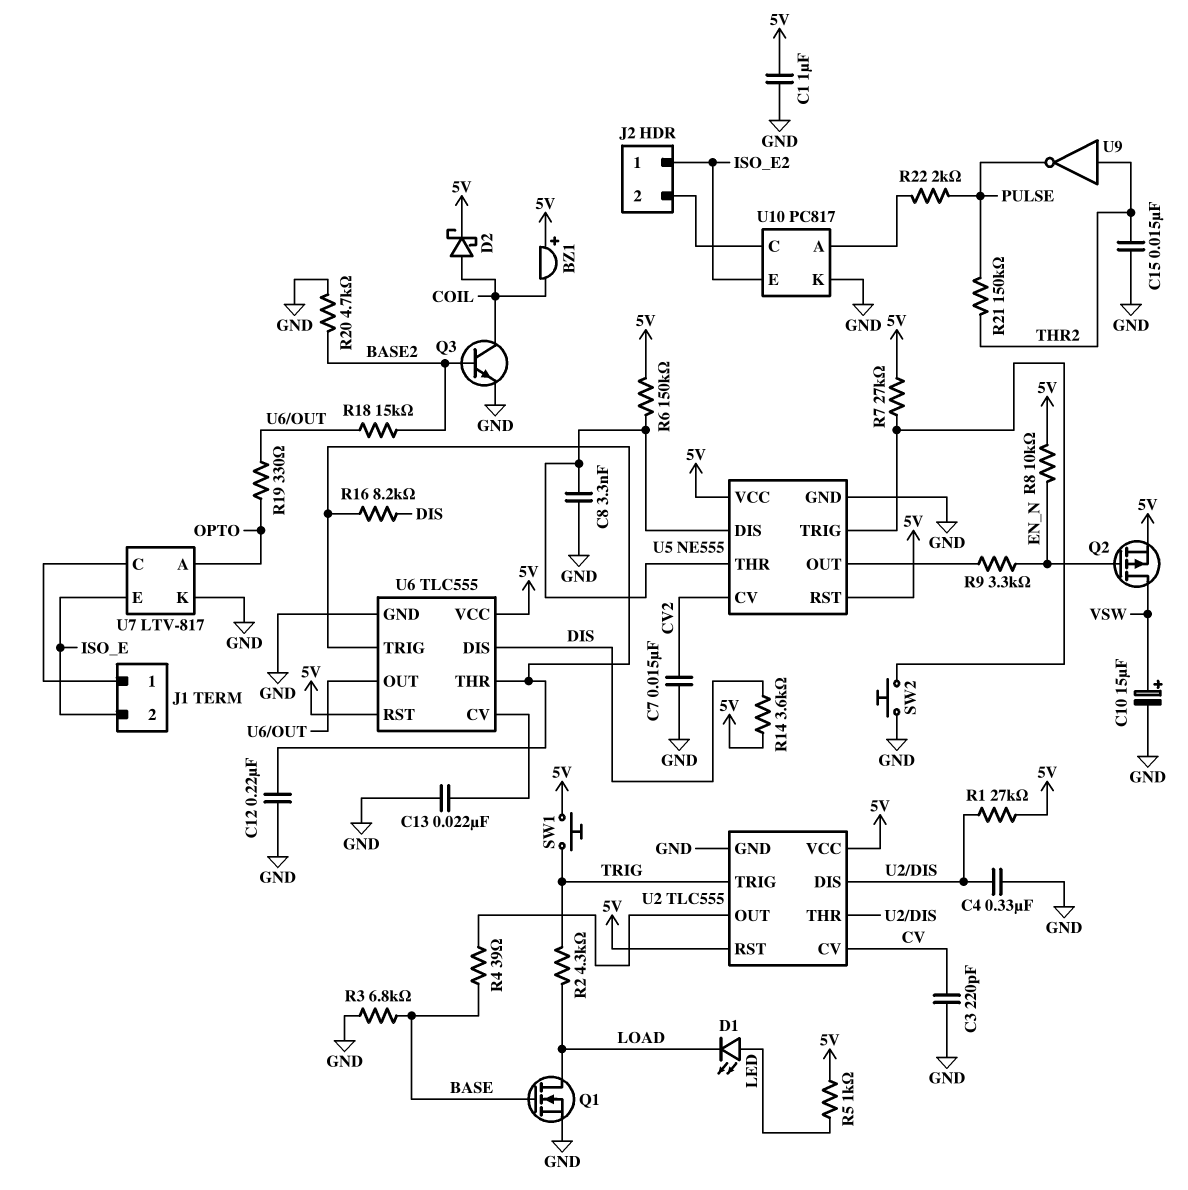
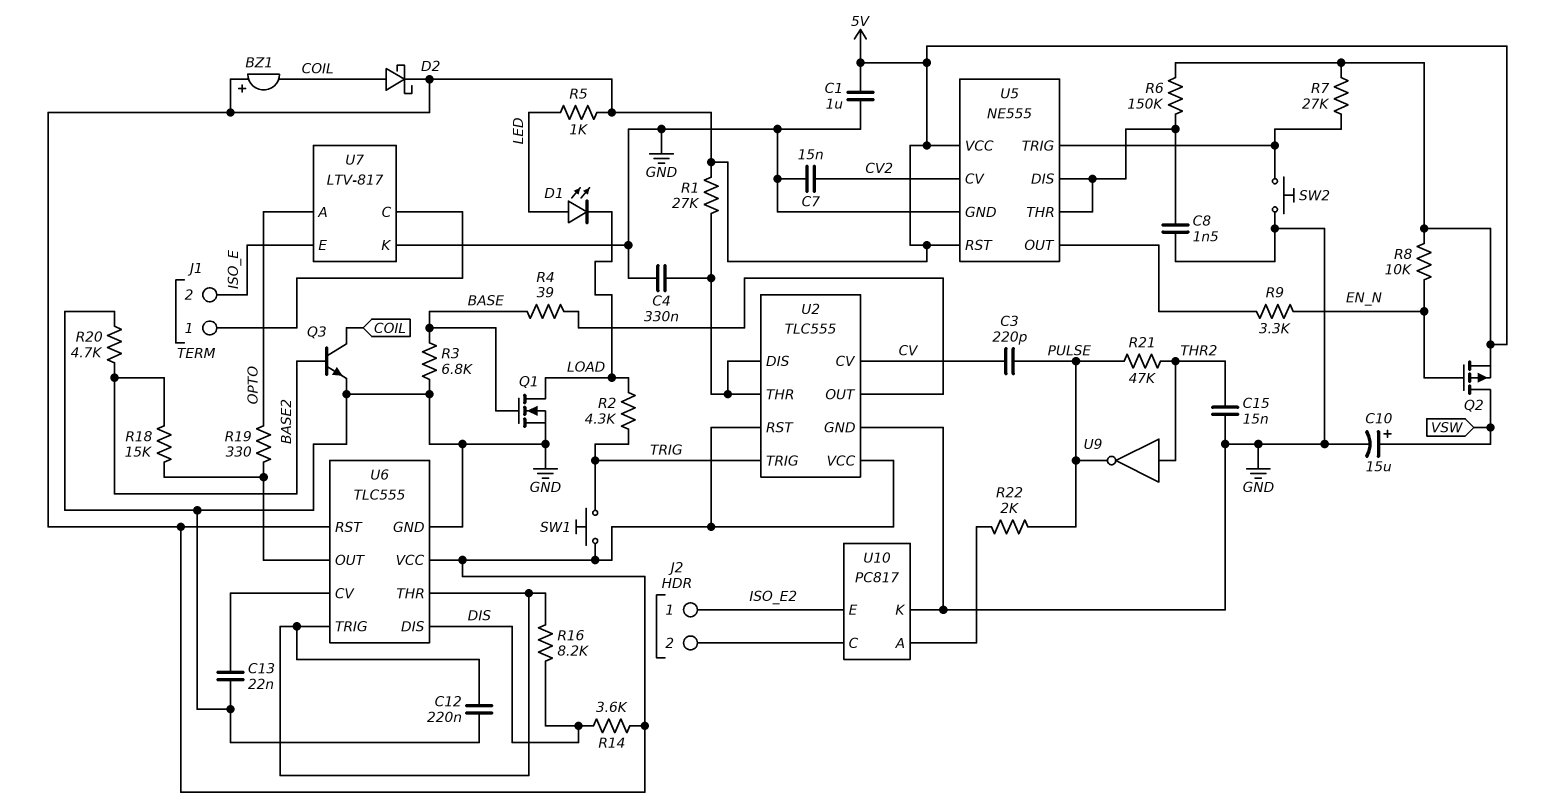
C3: 220pF (CV, GND) -> 220pF (CV, PULSE)
C8: 3.3nF (GND, U5/DIS) -> 1.5nF (GND, U5/DIS)
R21: 150k (PULSE, THR2) -> 47k (PULSE, THR2)

